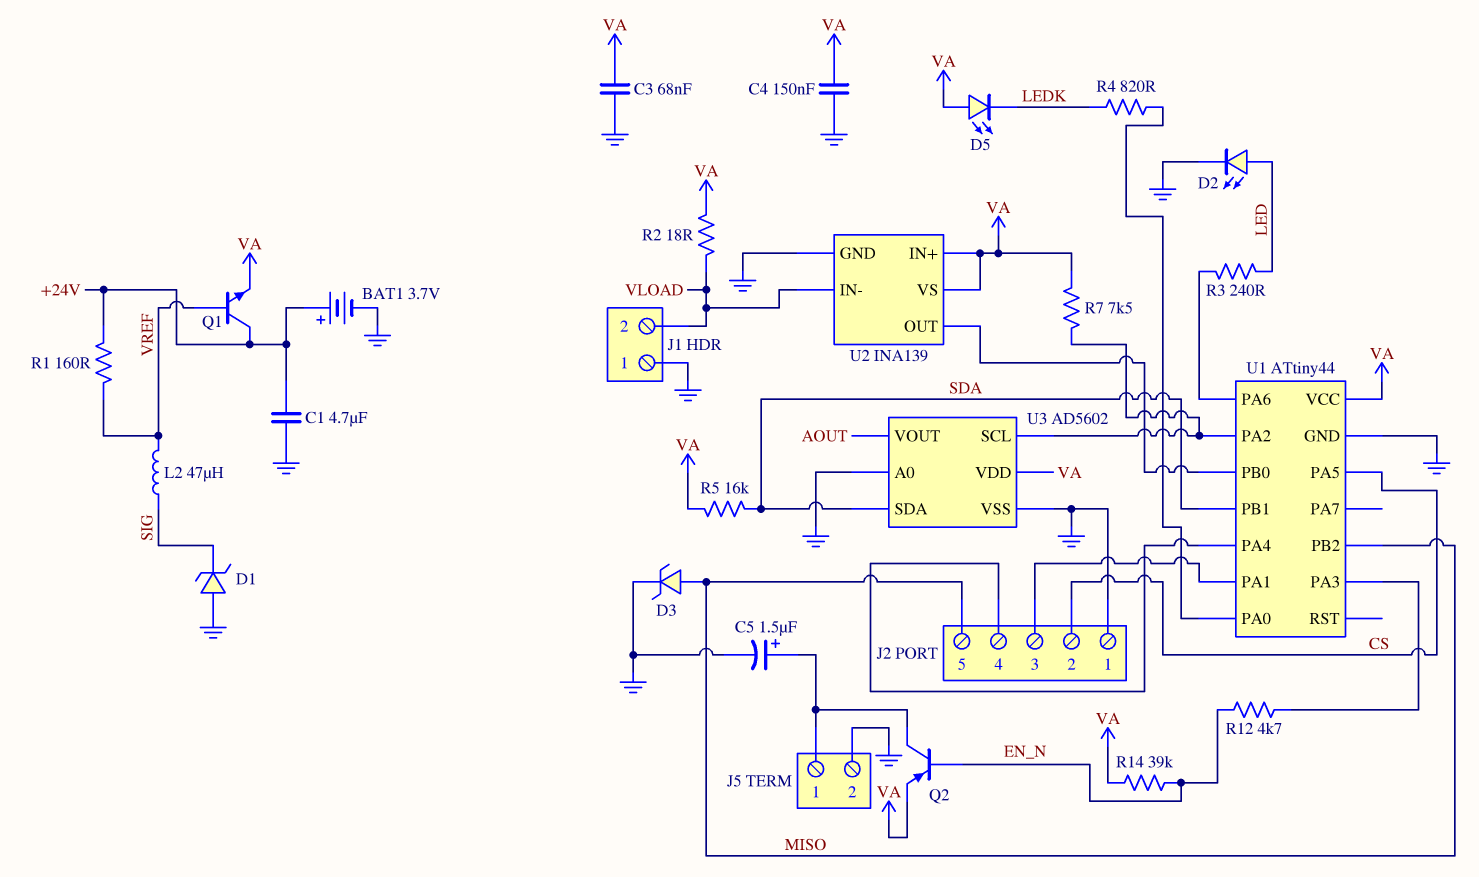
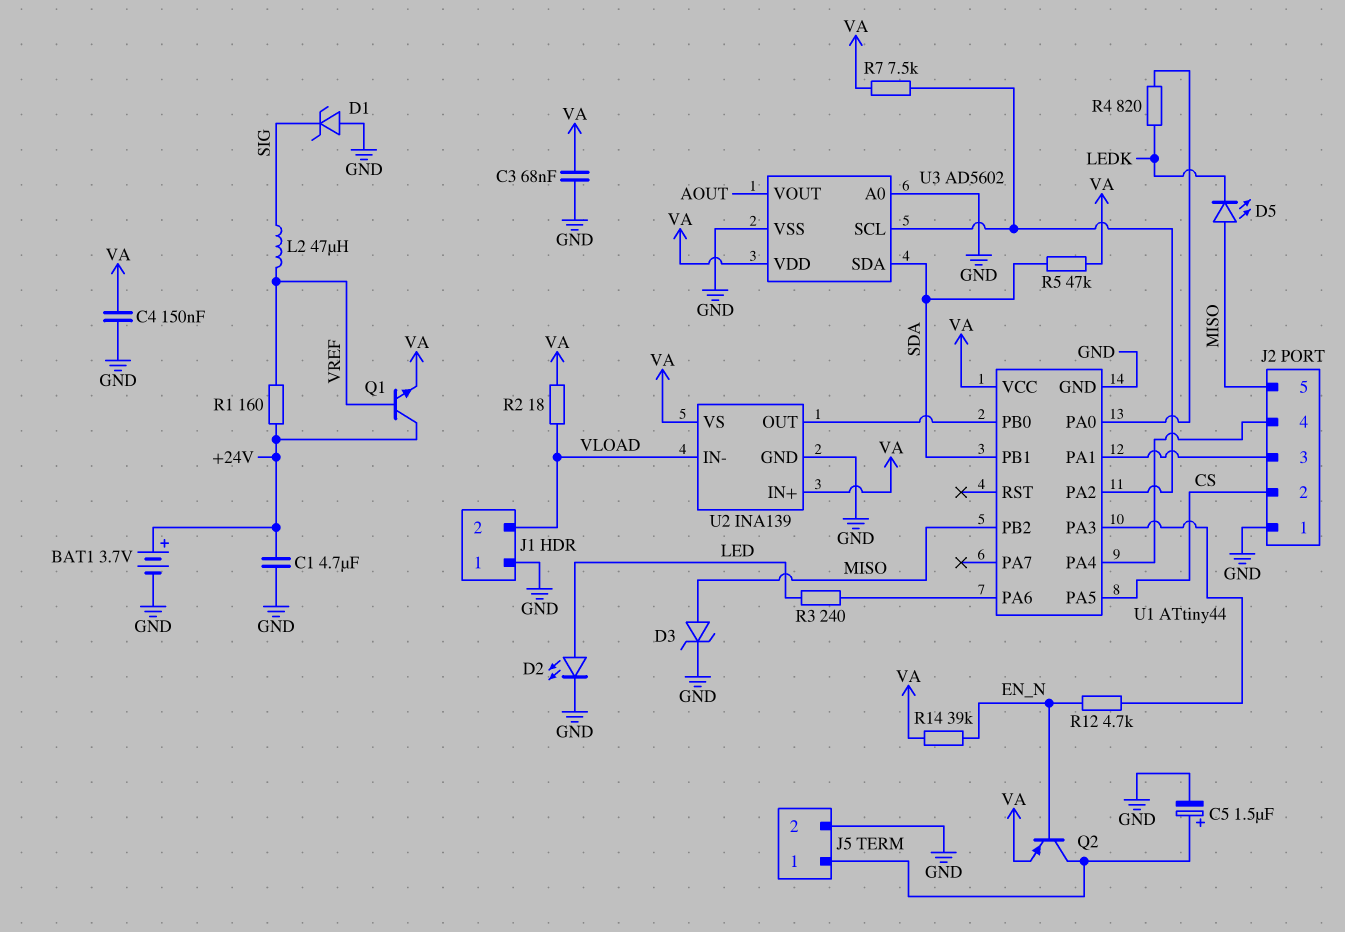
D5: LED (A VA, K LEDK) -> LED (A MISO, K LEDK)
R5: 16k (SDA, VA) -> 47k (SDA, VA)

